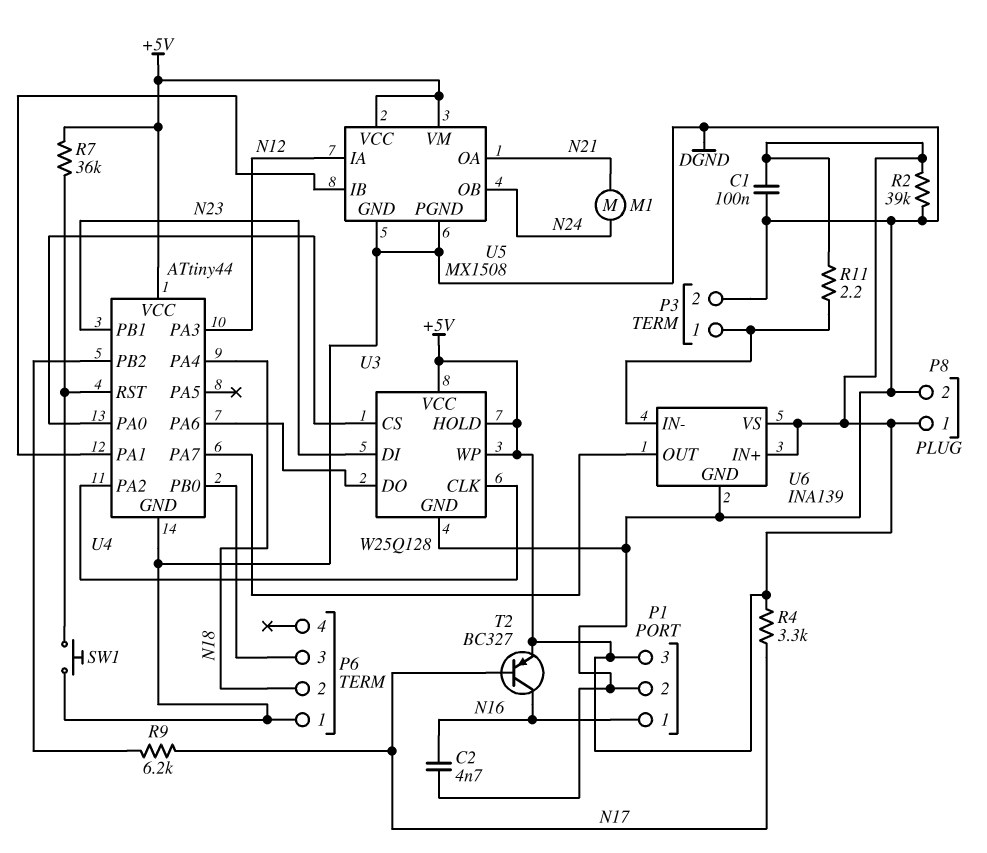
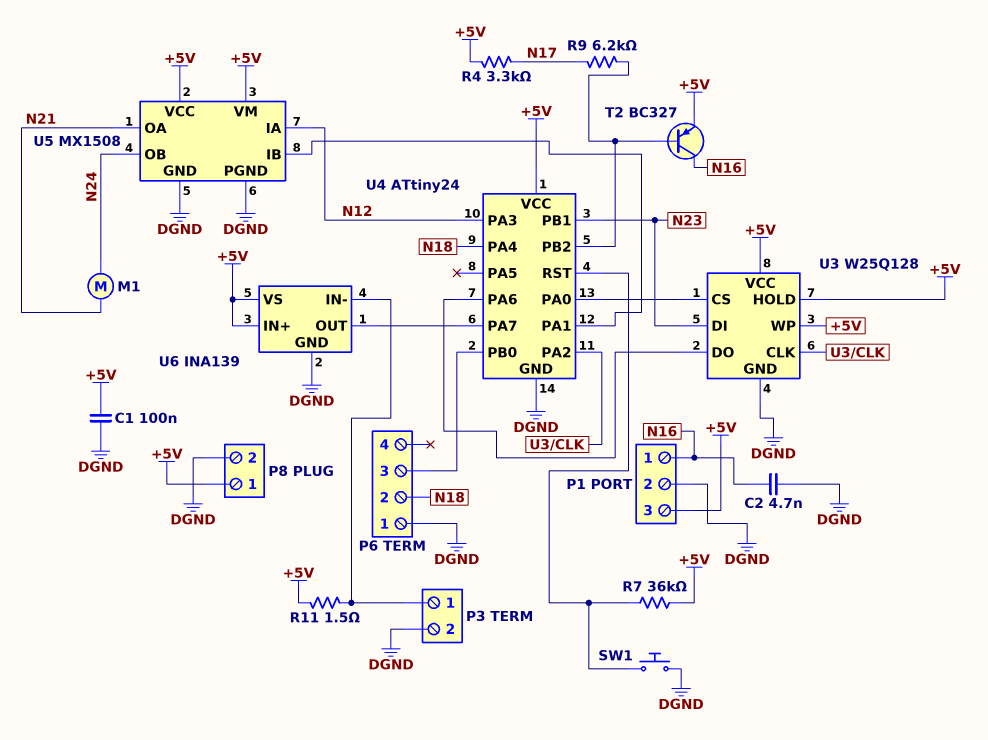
R2: 39k (+5V, DGND) -> none
R11: 2.2 (+5V, P3/1) -> 1.5 (+5V, P3/1)
T2: PNP BC327 (B N17, C N16, E +5V) -> PNP BC327 (B U4/PB2, C N16, E +5V)
U4: ATtiny44 -> ATtiny24

